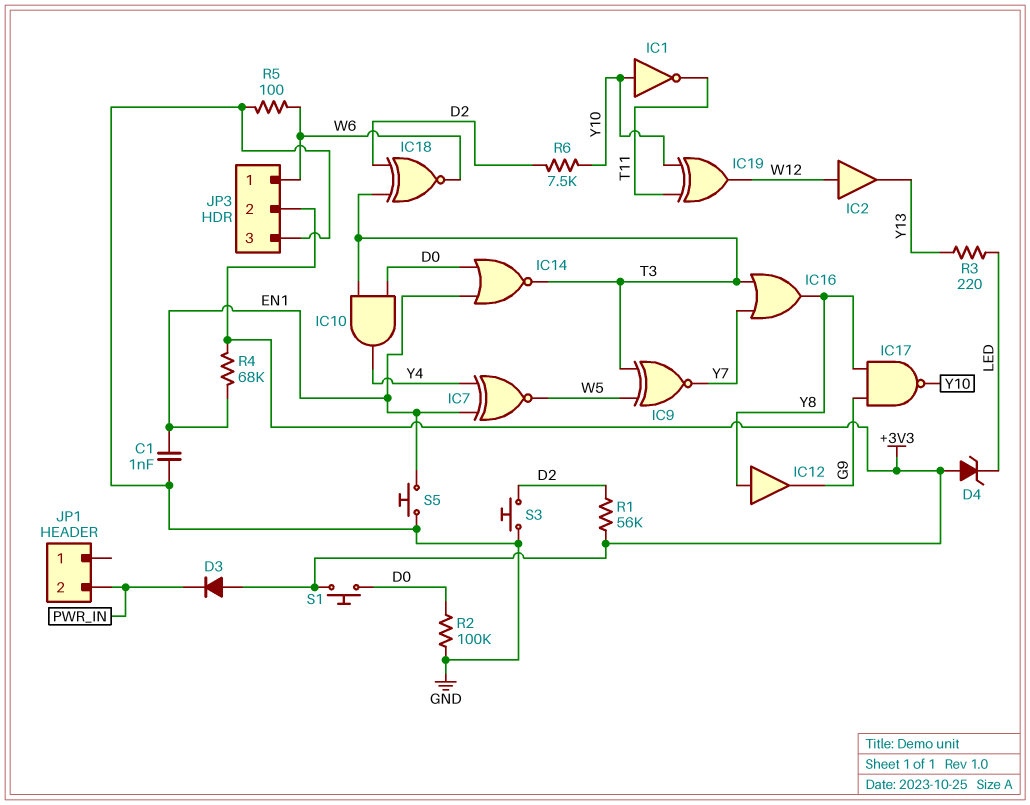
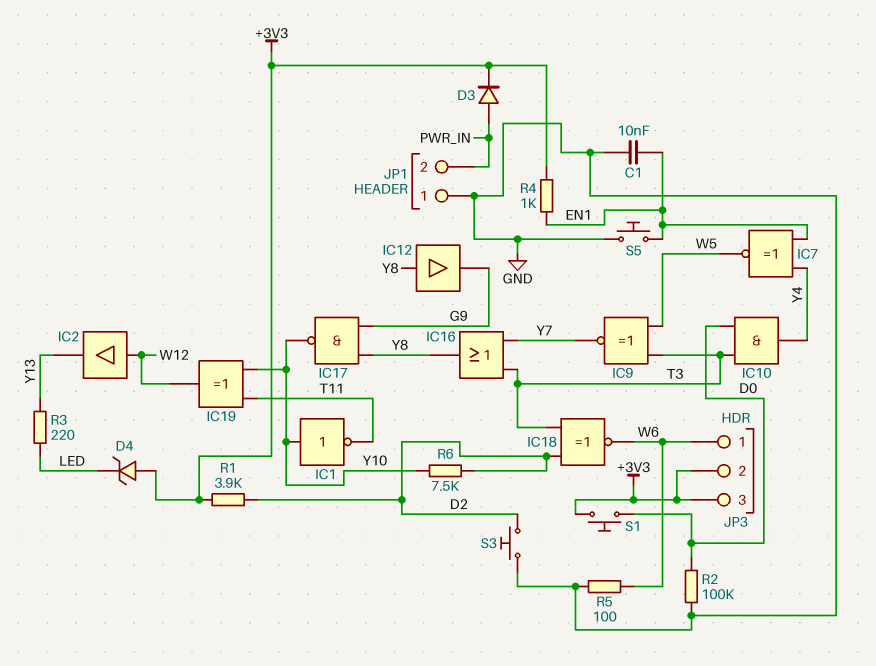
C1: 1nF (EN1, GND) -> 10nF (EN1, GND)
D3: diode (A +3V3, K PWR_IN) -> diode (A PWR_IN, K +3V3)
IC14: NOR (in D0, in EN1, out T3) -> none
JP1 pin 1: none -> GND
JP3 pin 3: GND -> +3V3
R1: 56k (+3V3, D2) -> 3.9k (+3V3, D2)
R4: 68k (+3V3, EN1) -> 1k (+3V3, EN1)

